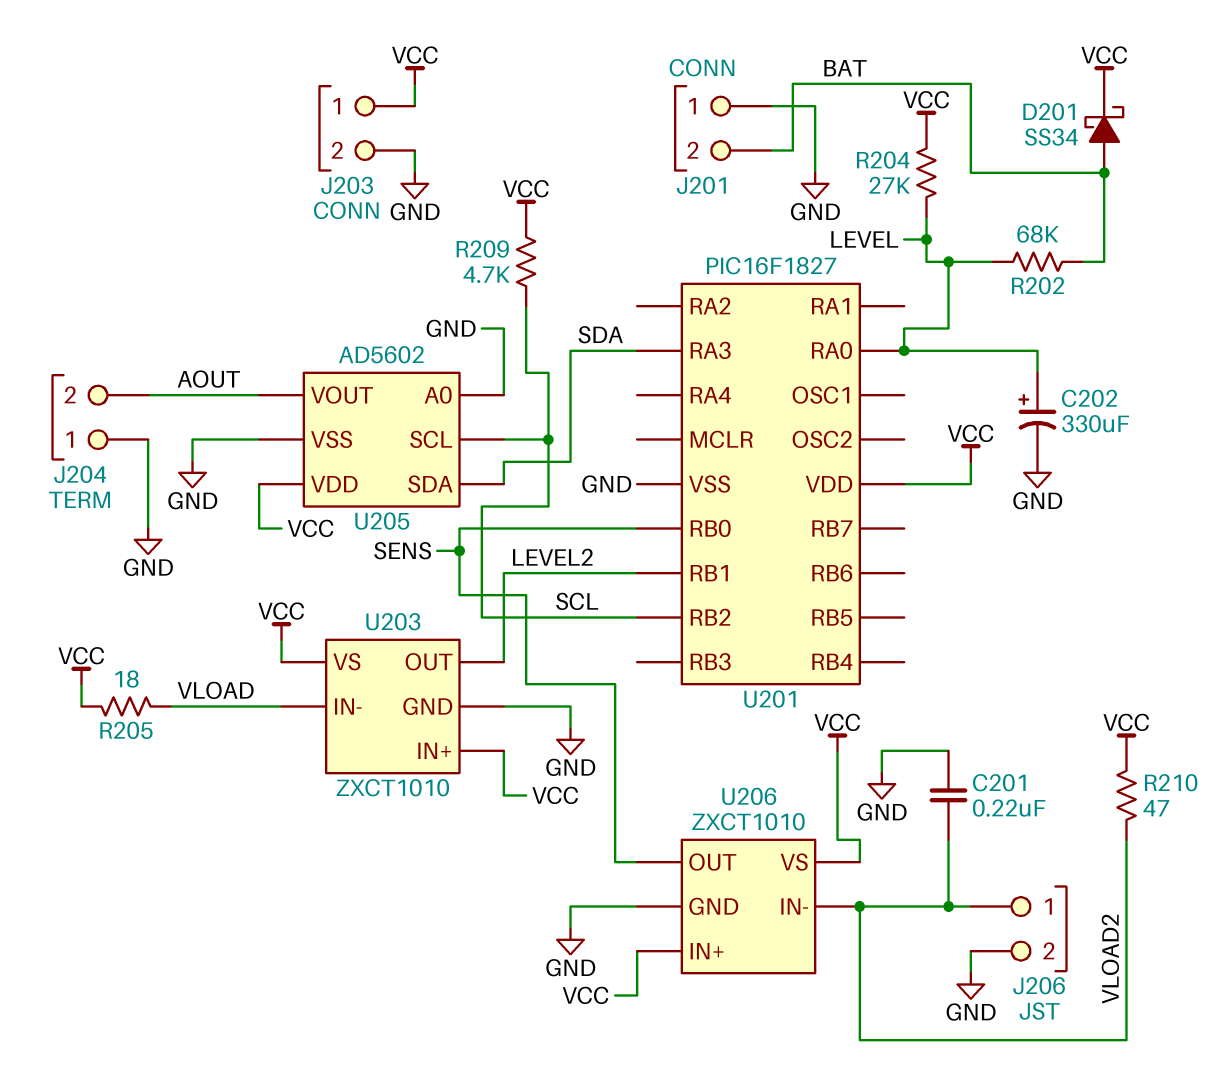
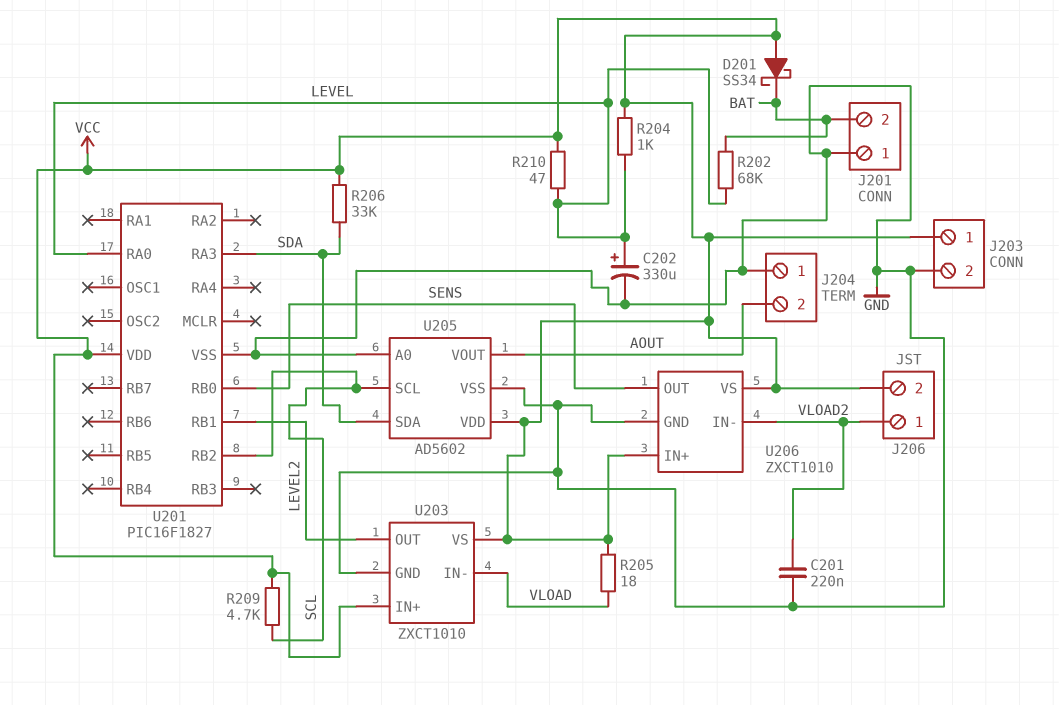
D201: schottky SS34 (A BAT, K VCC) -> schottky SS34 (A VCC, K BAT)
J206 pin 2: GND -> VCC
R204: 27k (LEVEL, VCC) -> 1k (LEVEL, VCC)
R206: none -> 33k (SDA, VCC)
R210: 47 (VCC, VLOAD2) -> 47 (LEVEL, VCC)

